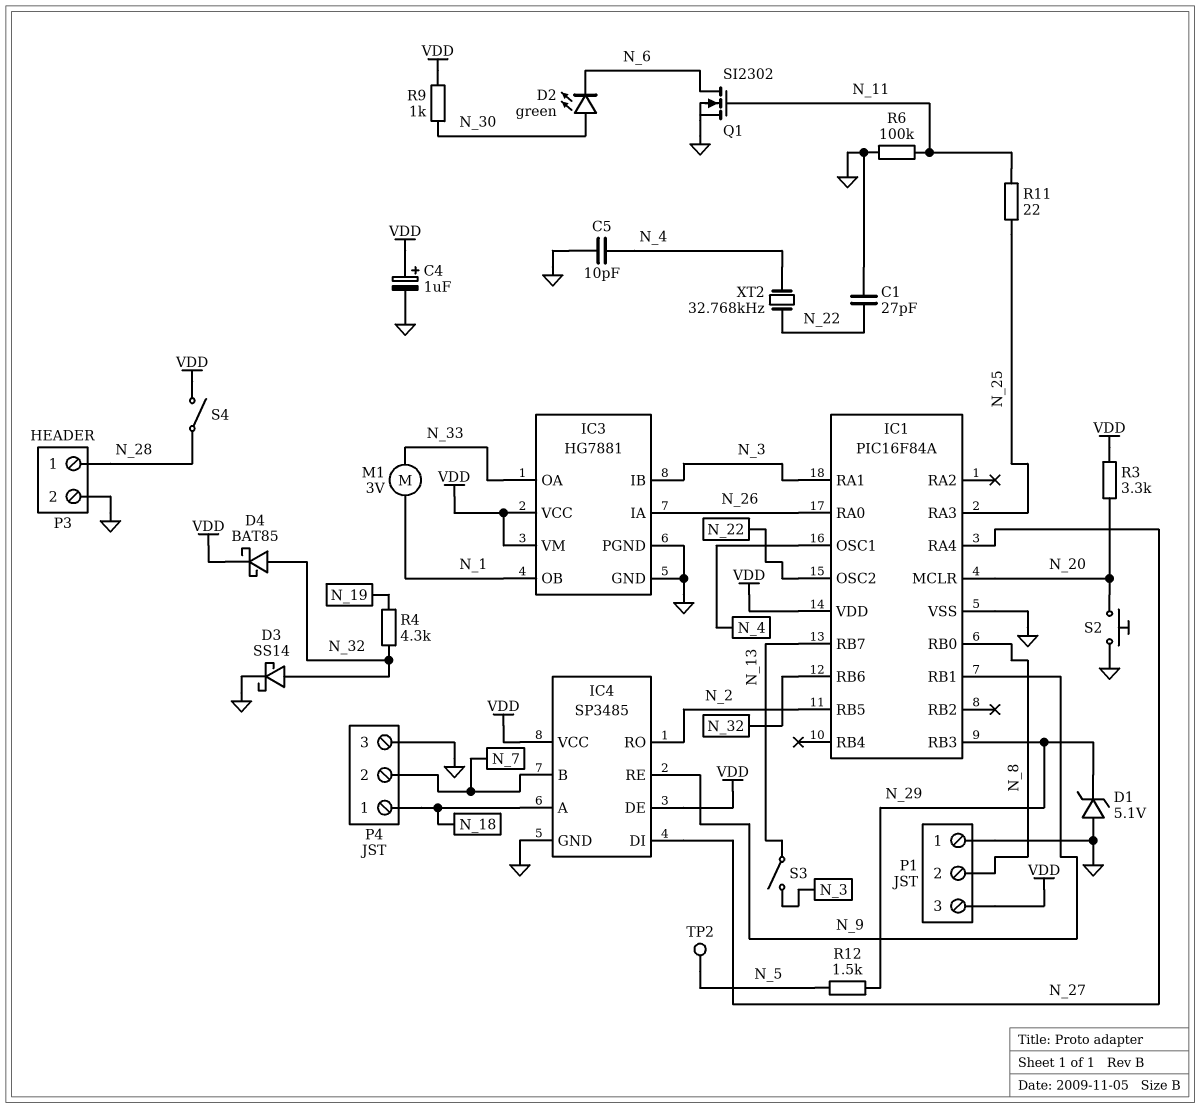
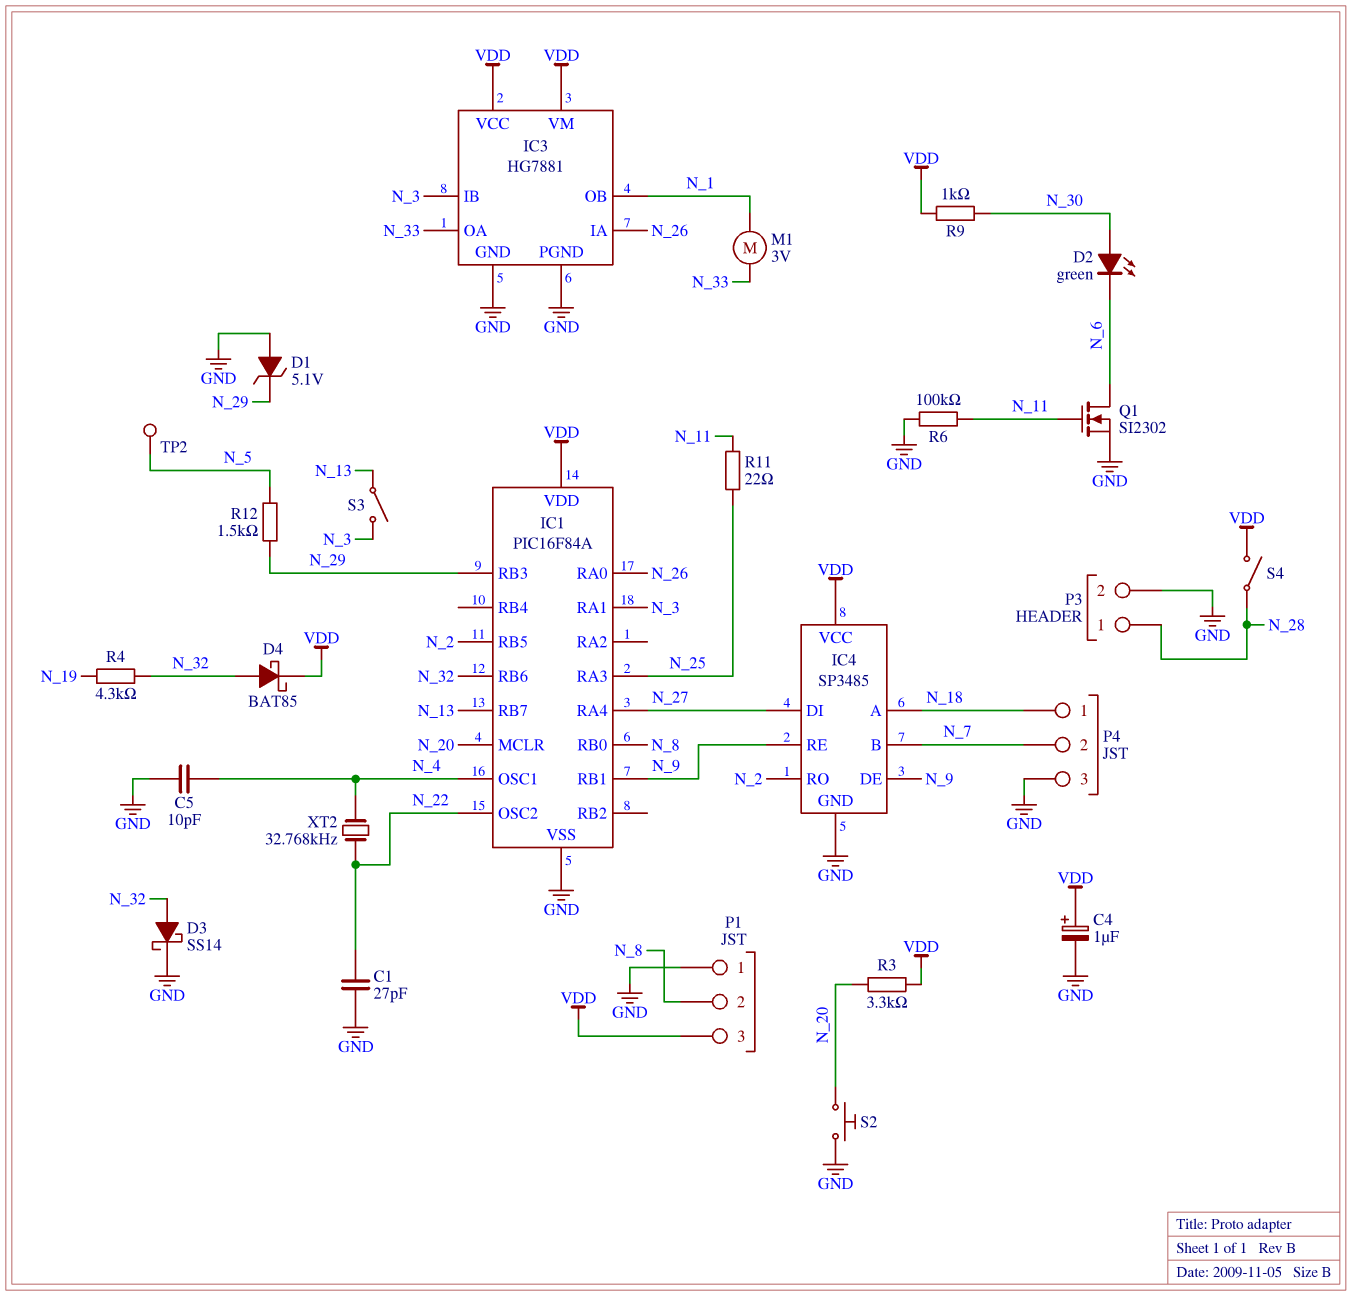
IC4 pin DE: VDD -> N_9

